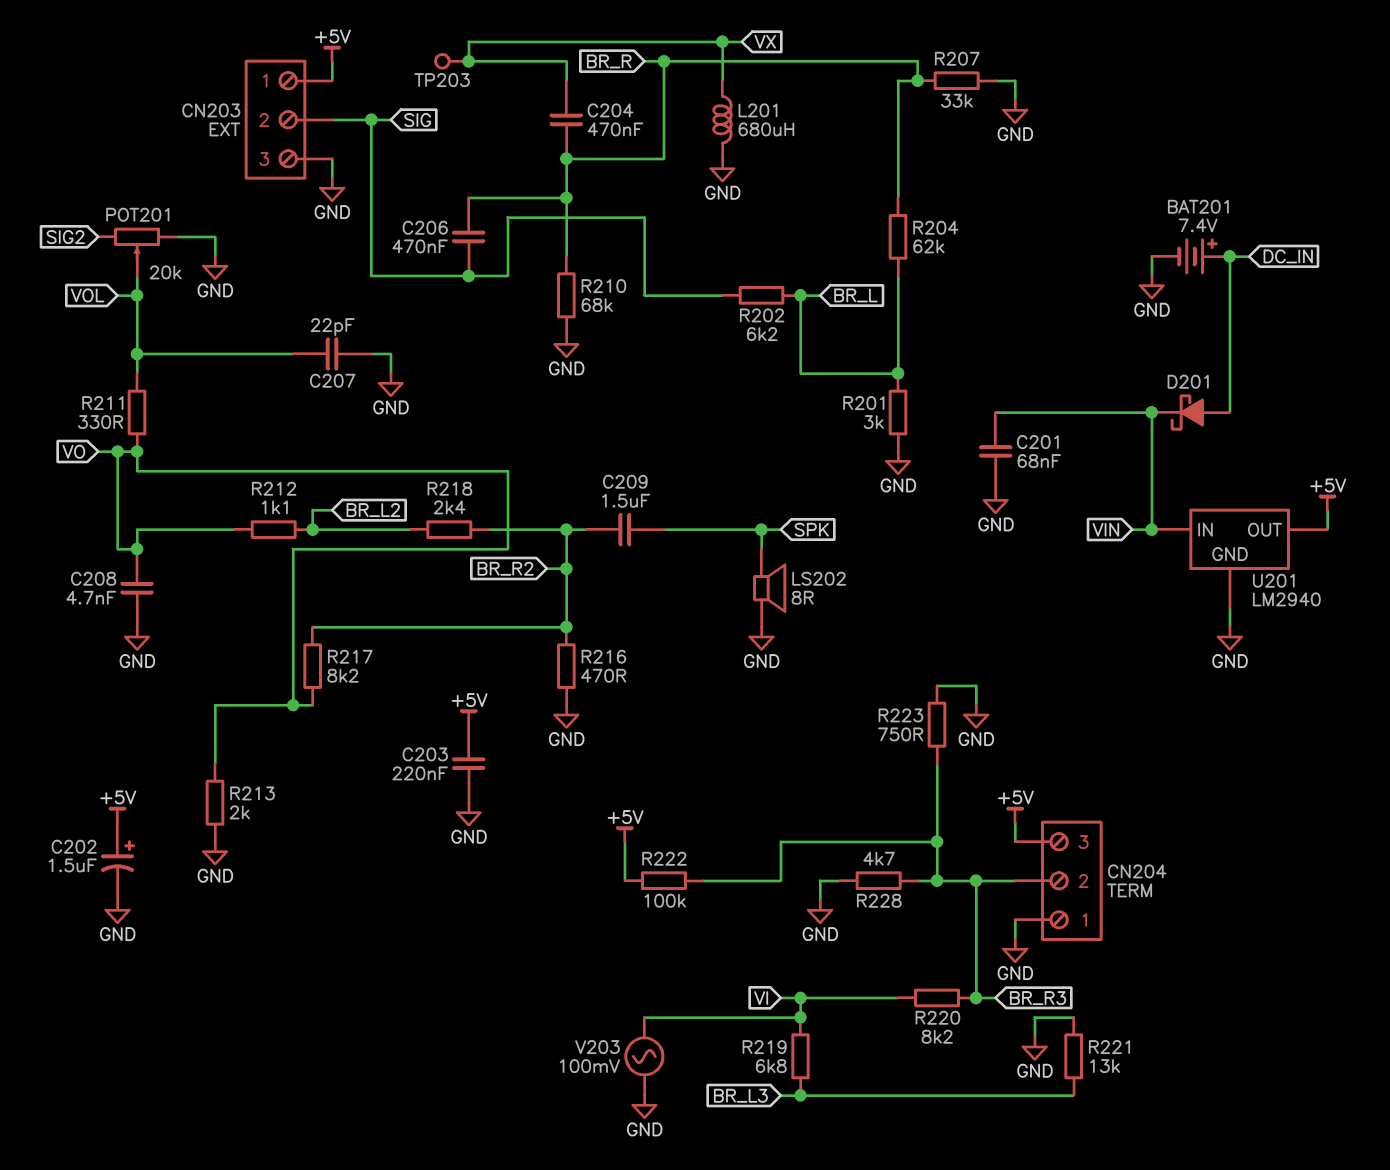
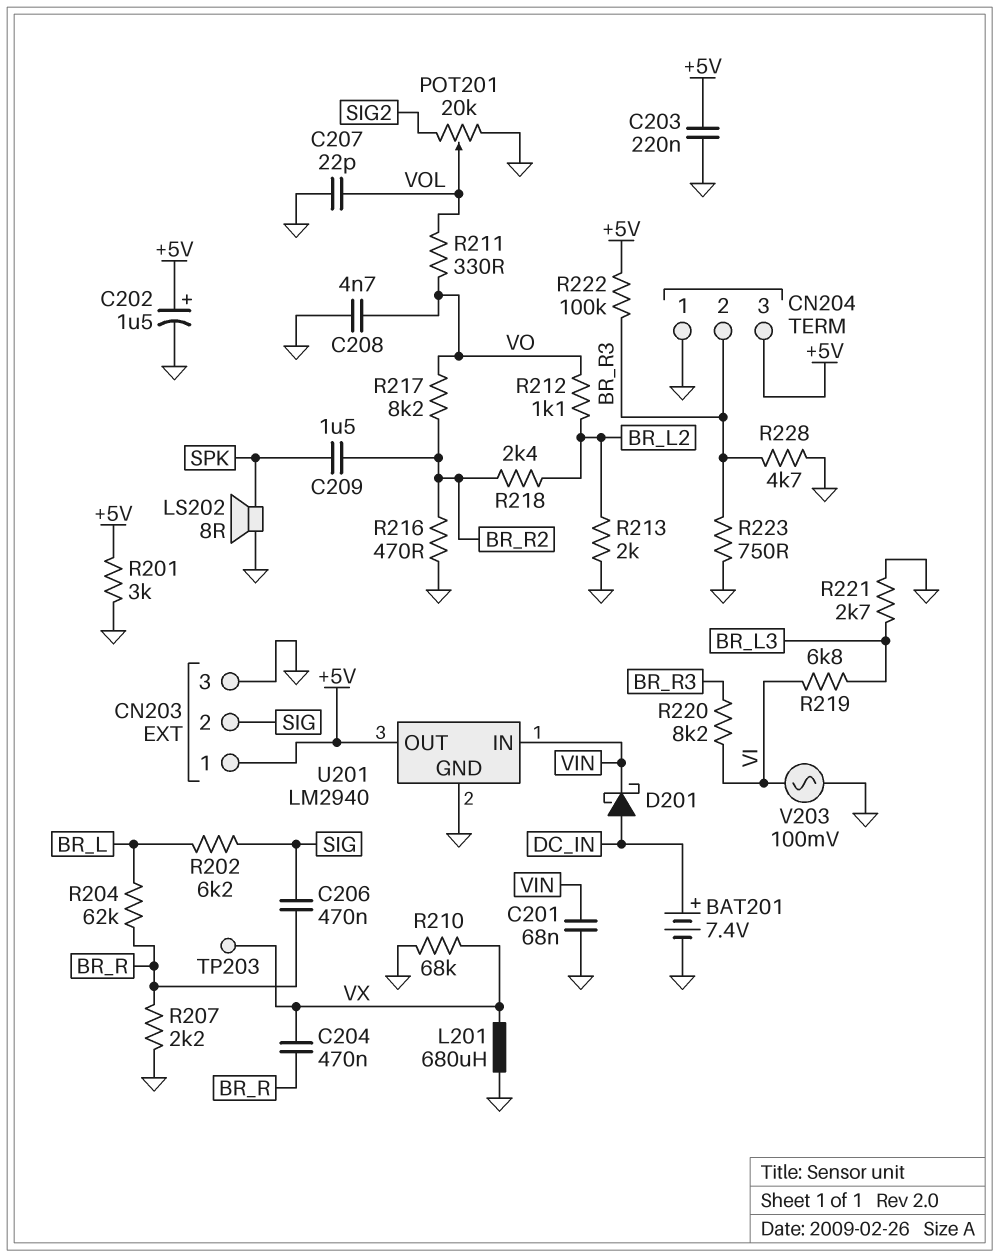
R201: 3k (BR_L, GND) -> 3k (+5V, GND)
R207: 33k (BR_R, GND) -> 2.2k (BR_R, GND)
R210: 68k (BR_R, GND) -> 68k (GND, VX)
R213: 2k (GND, VO) -> 2k (BR_L2, GND)
R221: 13k (BR_L3, GND) -> 2.7k (BR_L3, GND)

